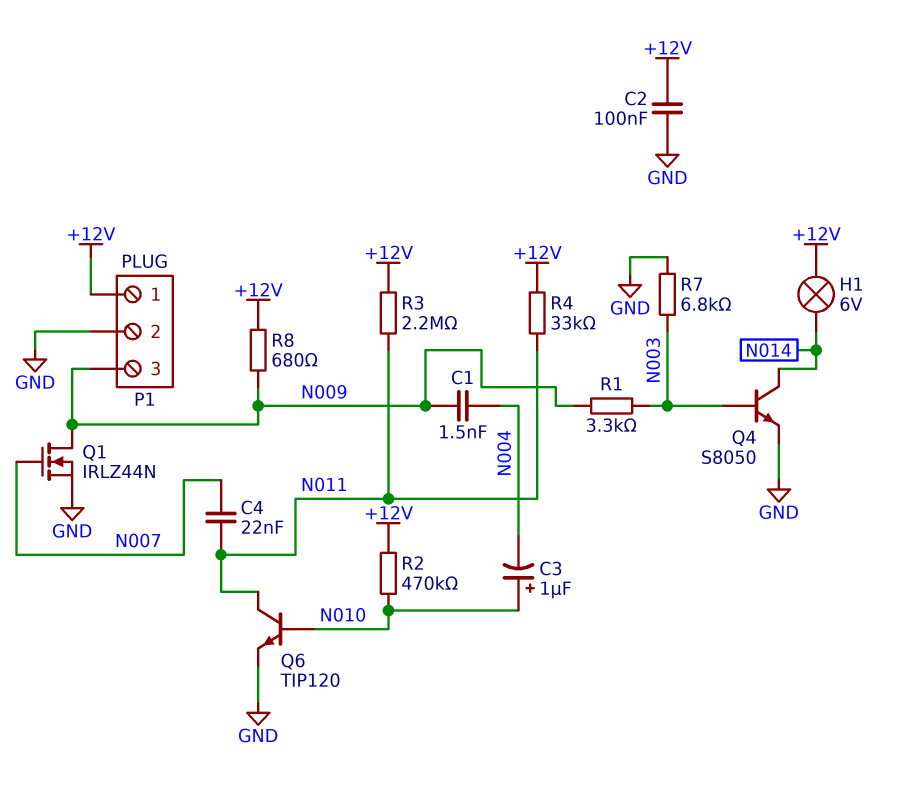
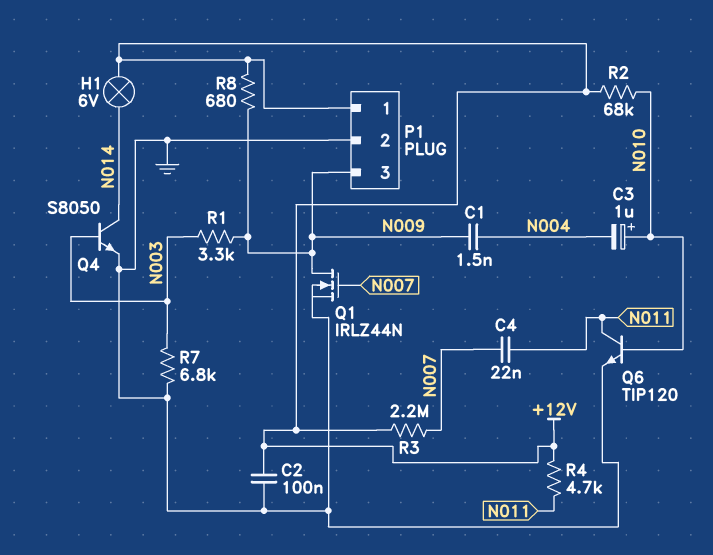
R2: 470k (+12V, N010) -> 68k (+12V, N010)
R3: 2.2M (+12V, N011) -> 2.2M (+12V, N007)
R4: 33k (+12V, N011) -> 4.7k (+12V, N011)

